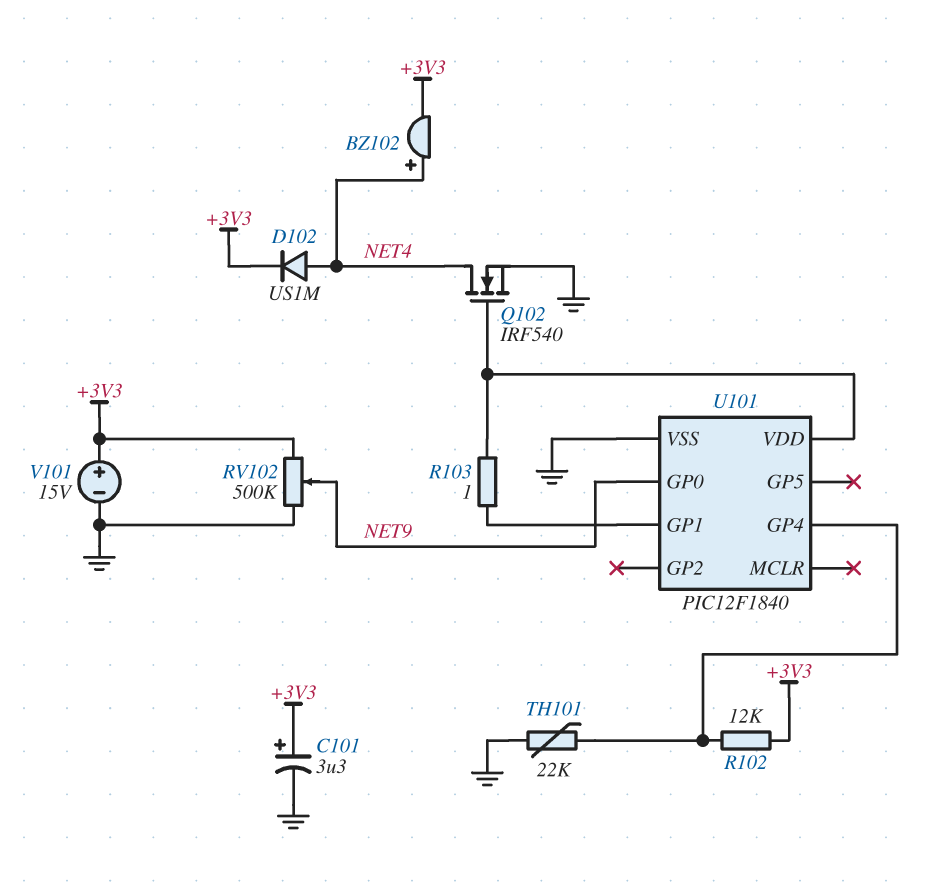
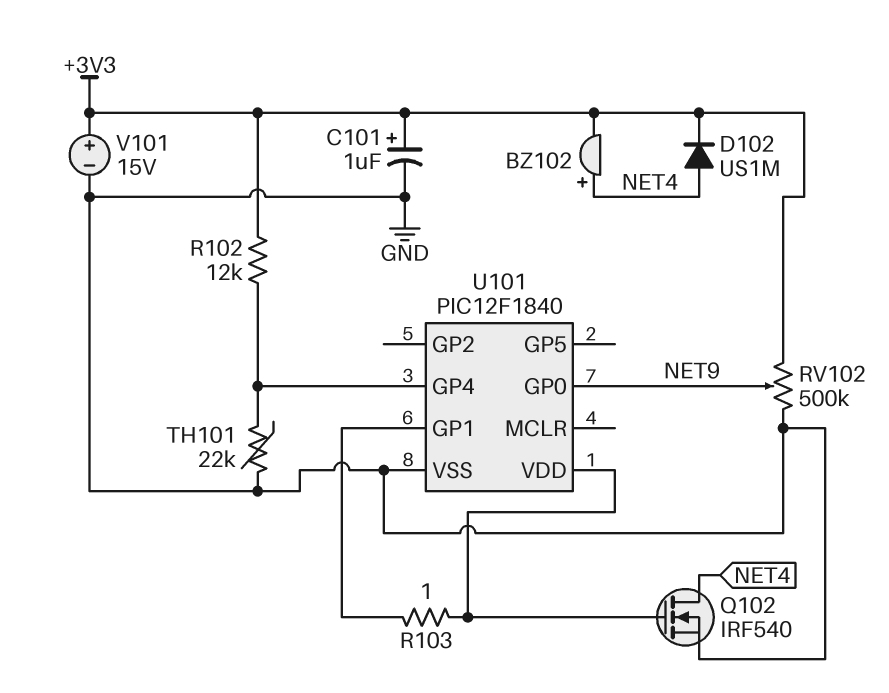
C101: 3.3uF (plus +3V3, minus GND) -> 1uF (plus +3V3, minus GND)

